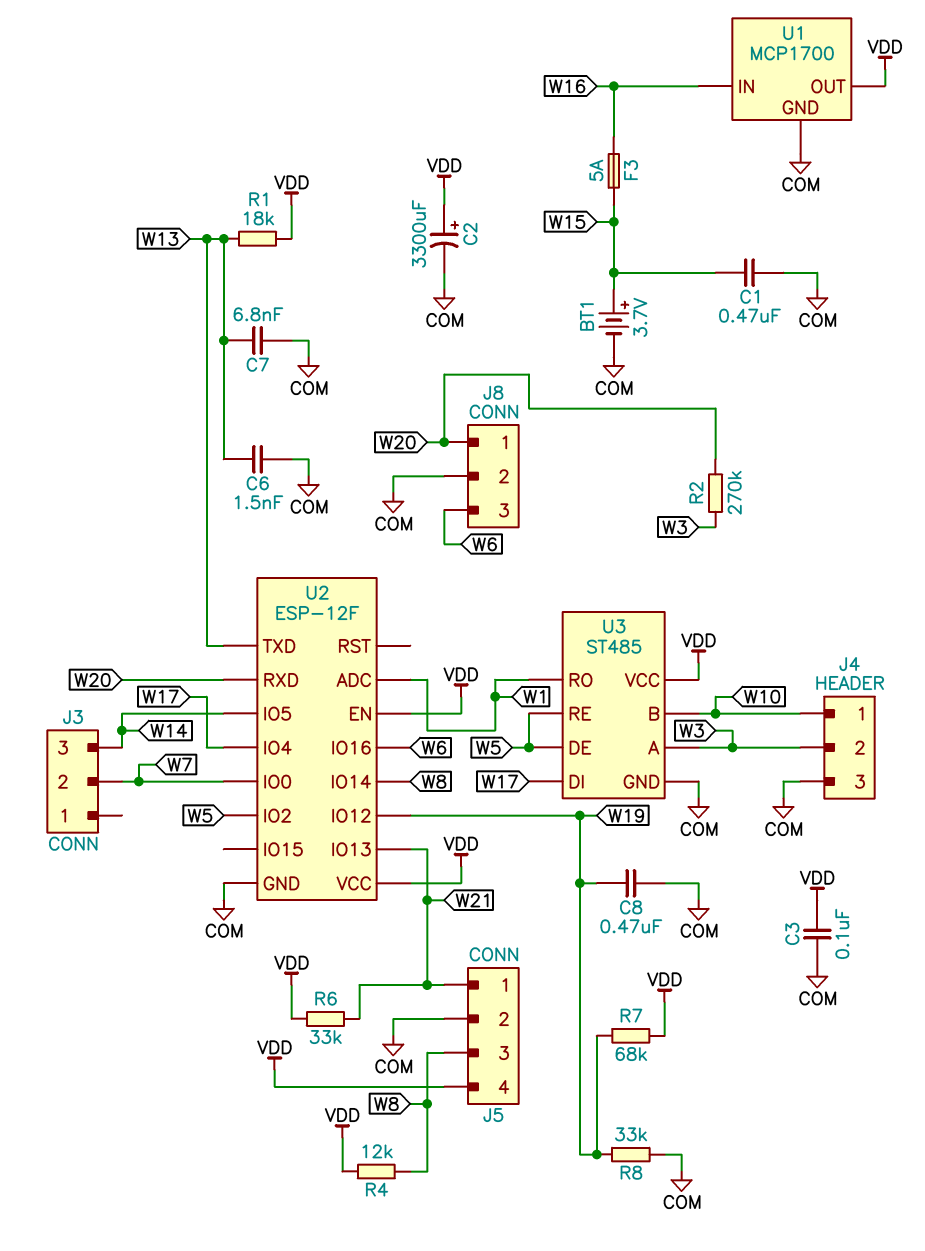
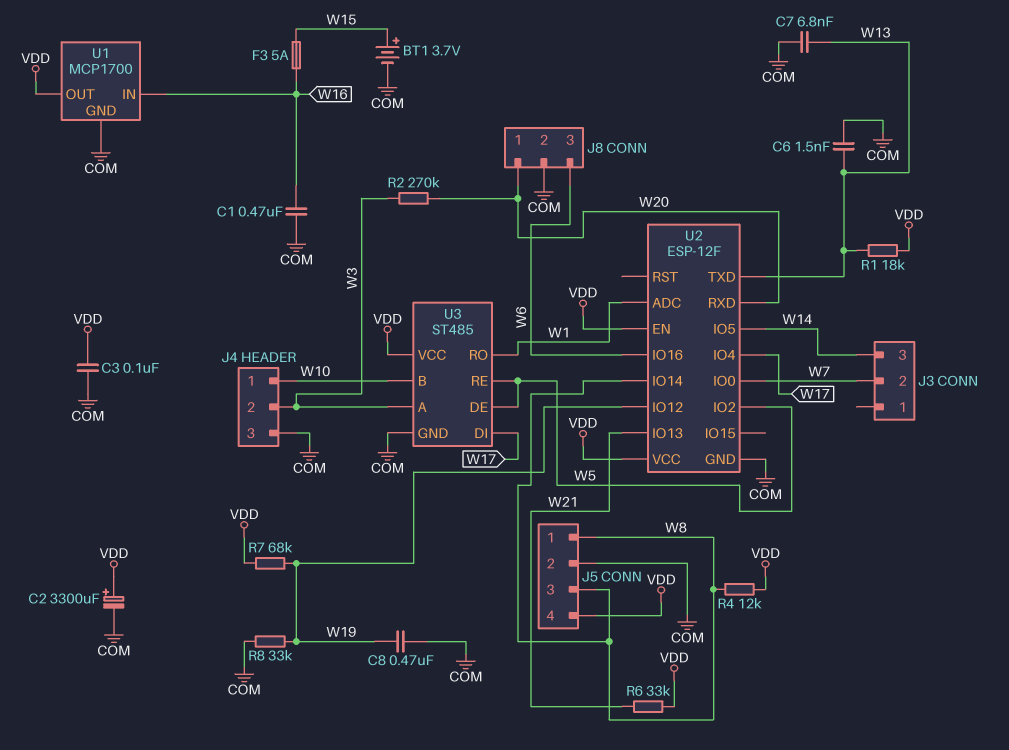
C1: 470nF (COM, W15) -> 470nF (COM, W16)
J5 pin 1: W21 -> W8

